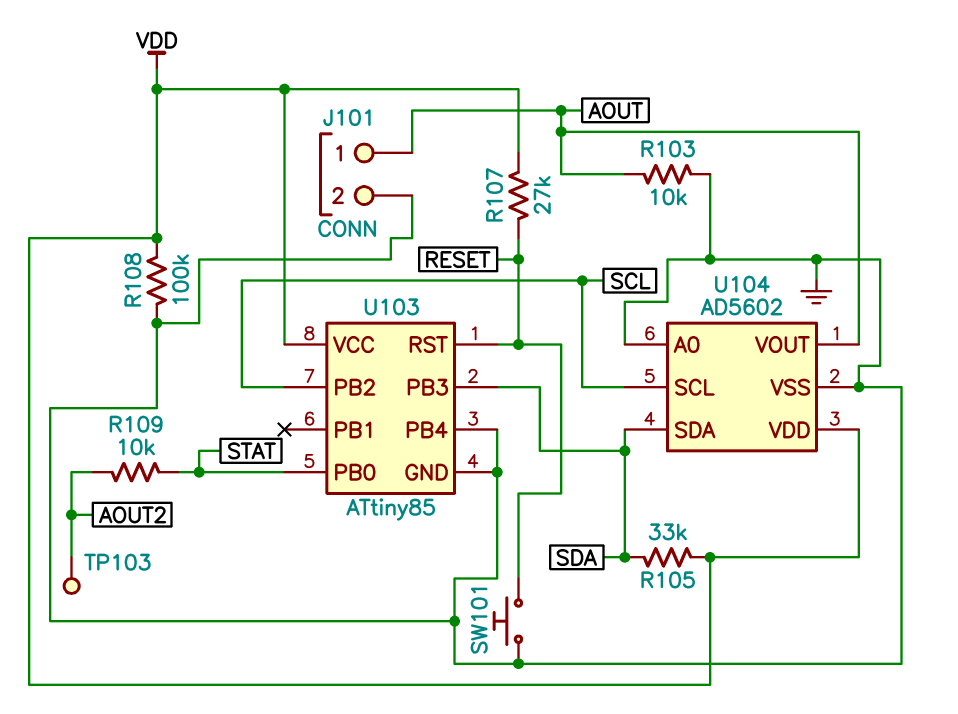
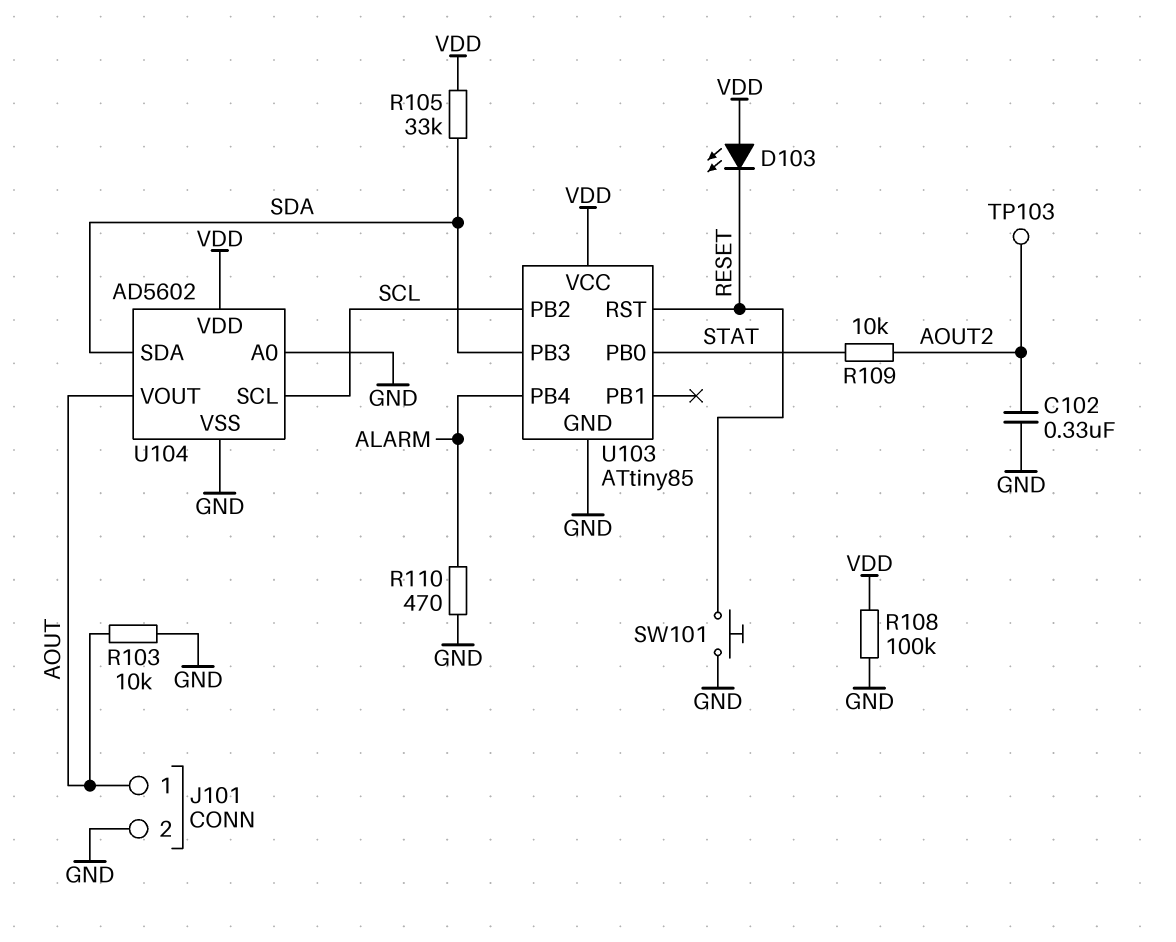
C102: none -> 330nF (AOUT2, GND)
D103: none -> LED (A VDD, K RESET)
R107: 27k (RESET, VDD) -> none
R110: none -> 470 (ALARM, GND)
U103 pin PB4: GND -> ALARM

